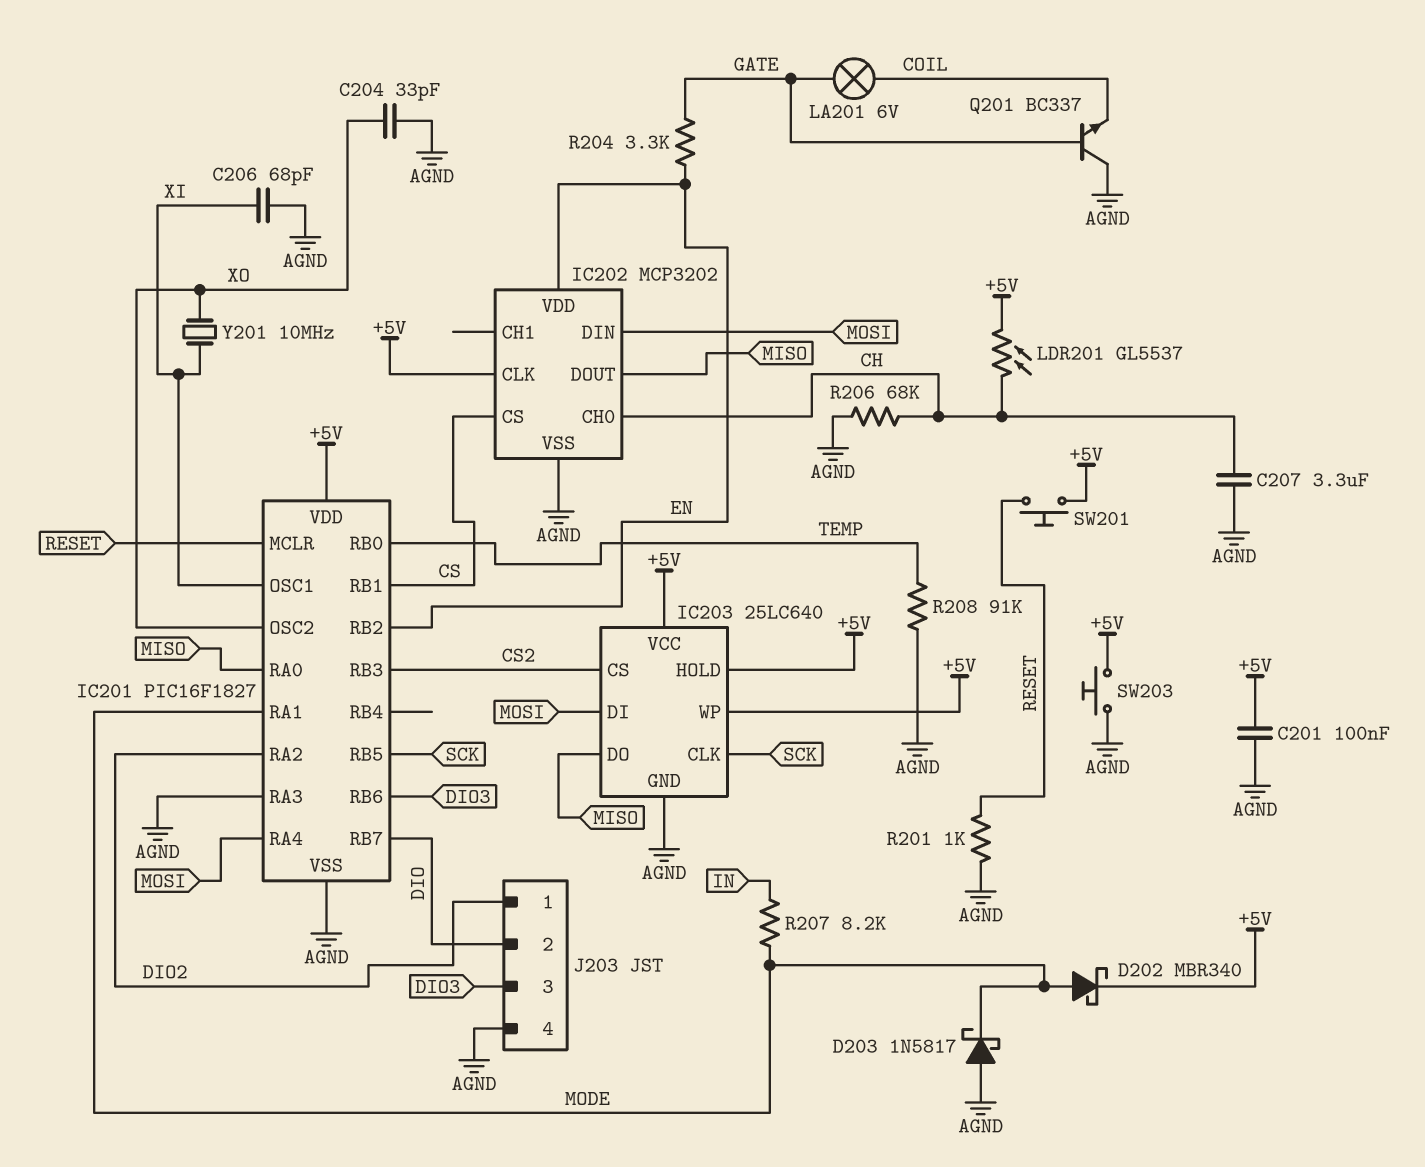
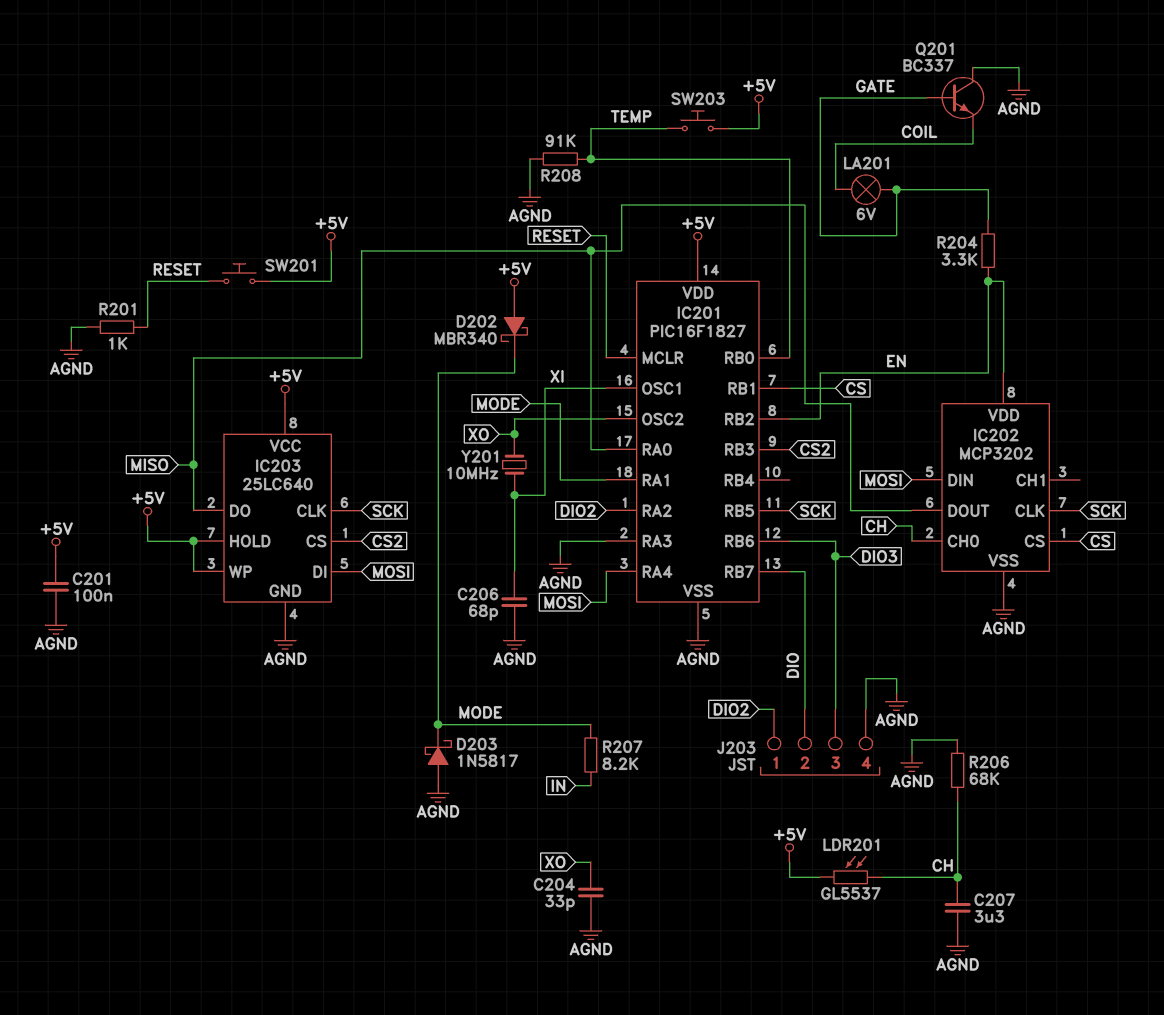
D202: schottky MBR340 (A MODE, K +5V) -> schottky MBR340 (A +5V, K MODE)
IC202 pin CLK: +5V -> SCK
SW203: button (+5V, AGND) -> button (+5V, TEMP)

